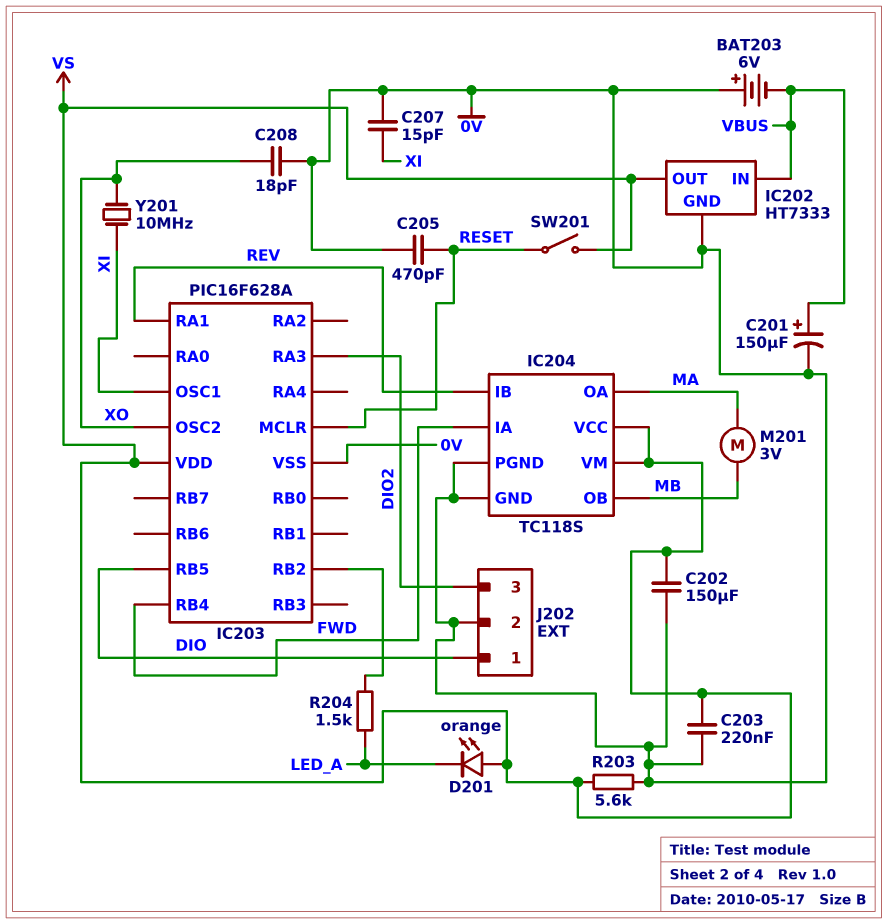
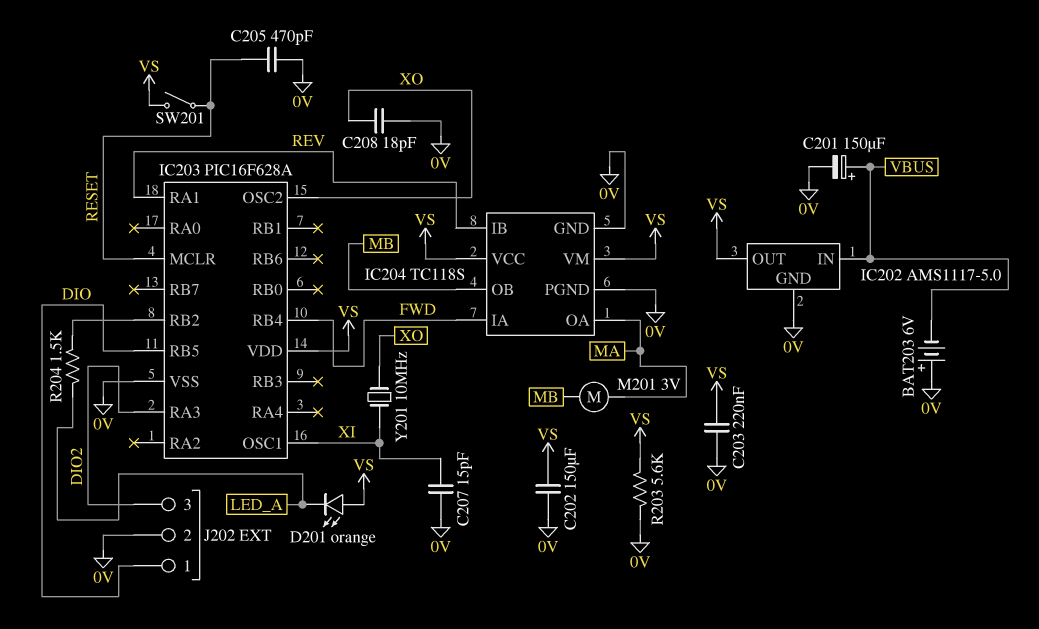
IC202: HT7333 -> AMS1117-5.0

